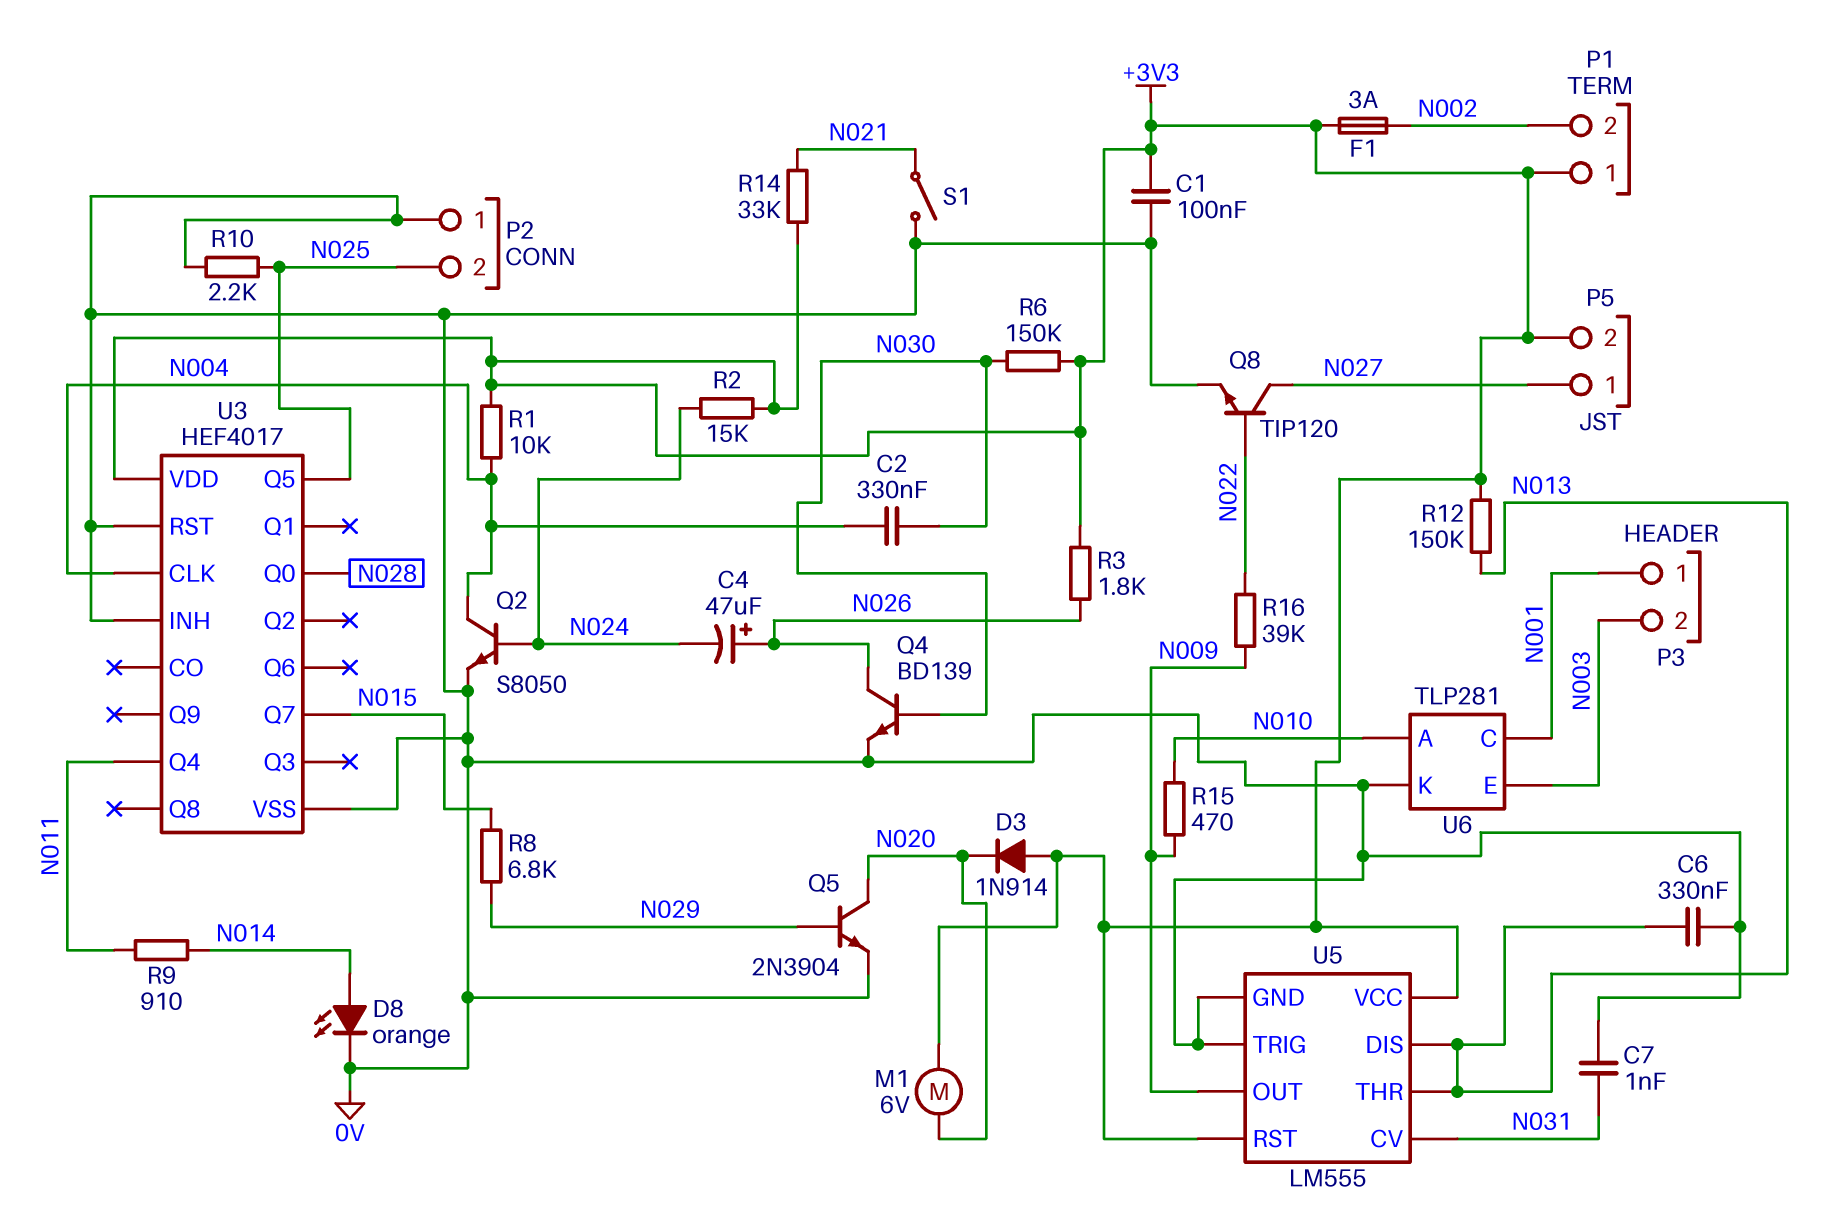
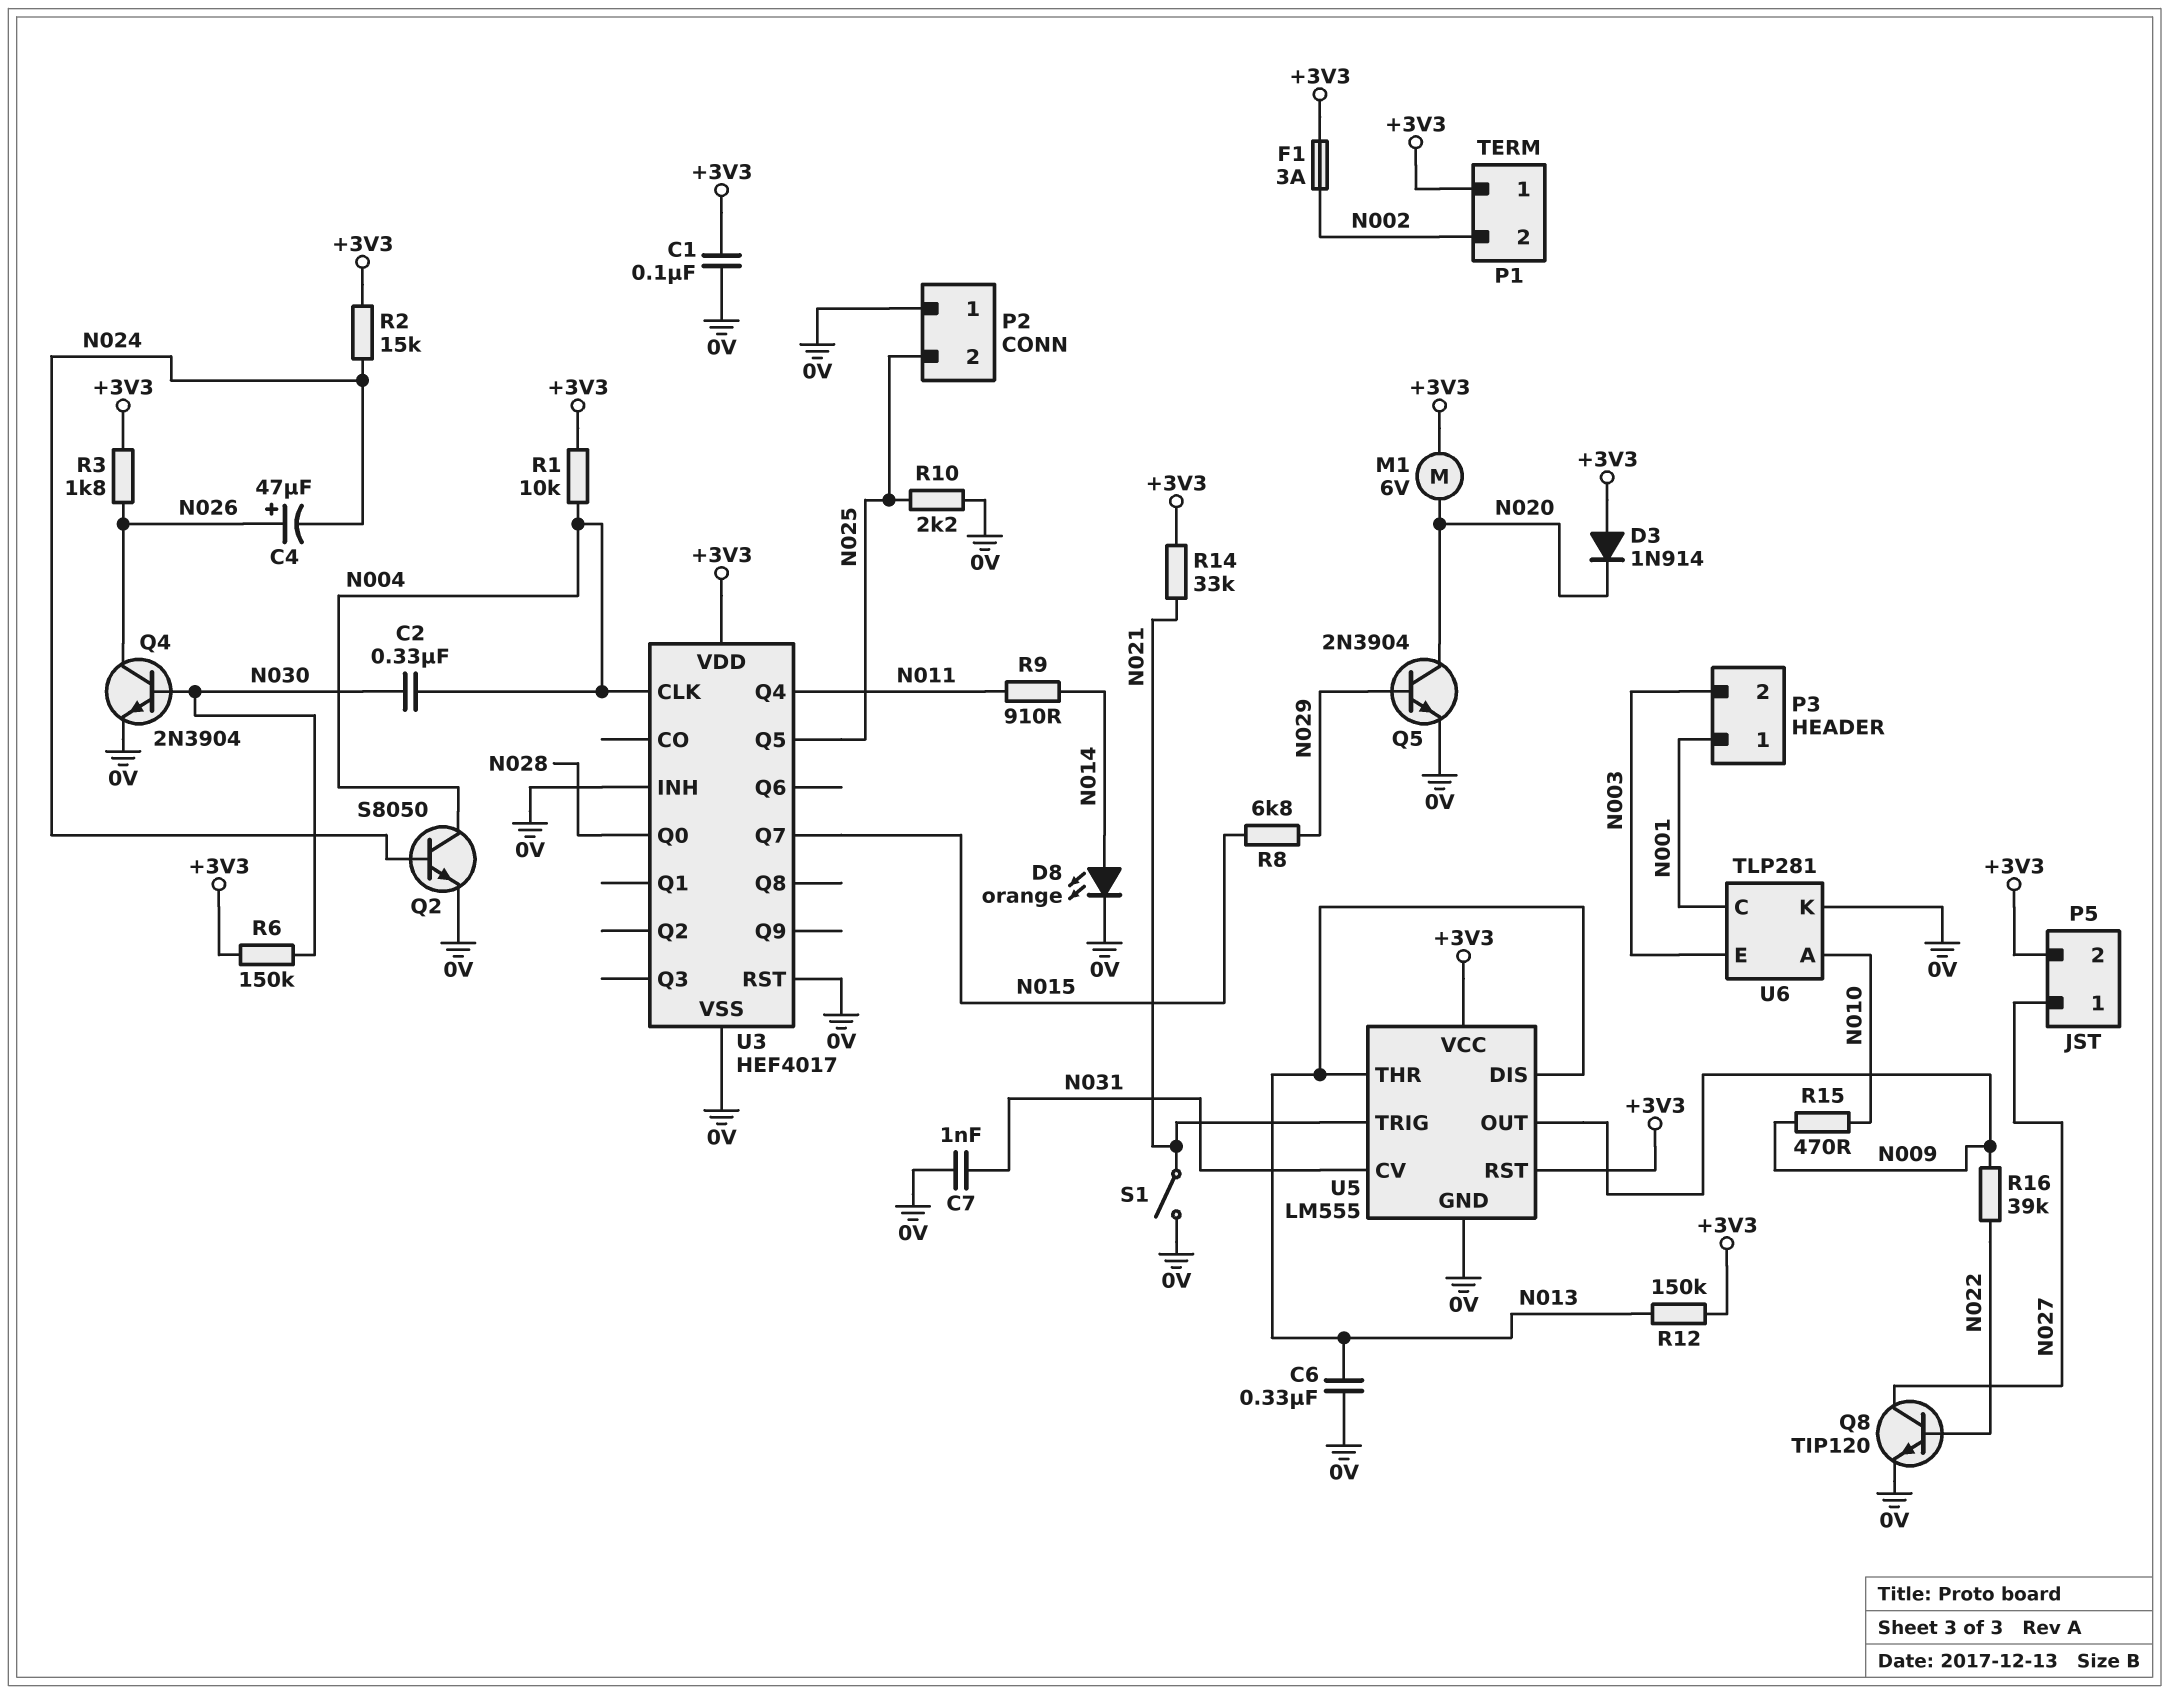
Q4: NPN BD139 (B N030, C N026, E 0V) -> NPN 2N3904 (B N030, C N026, E 0V)
U5 pin TRIG: 0V -> N021

